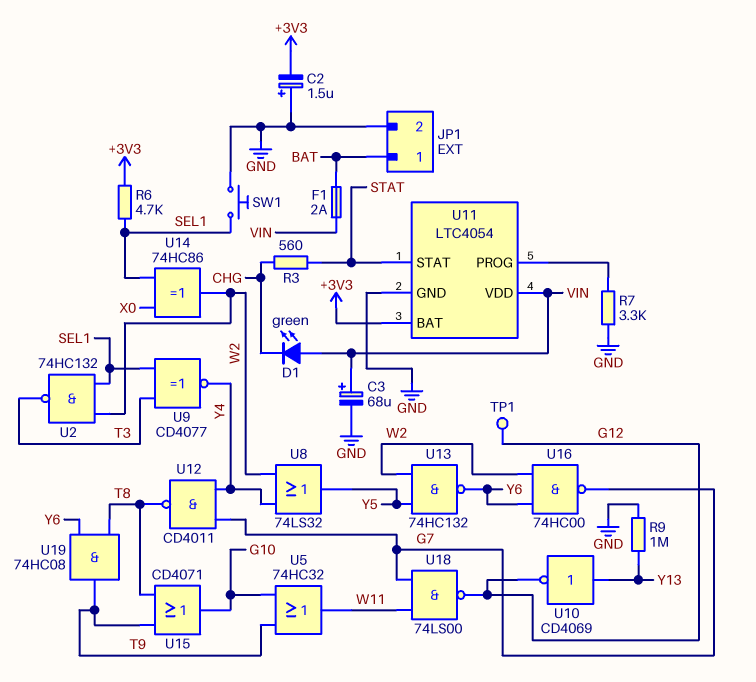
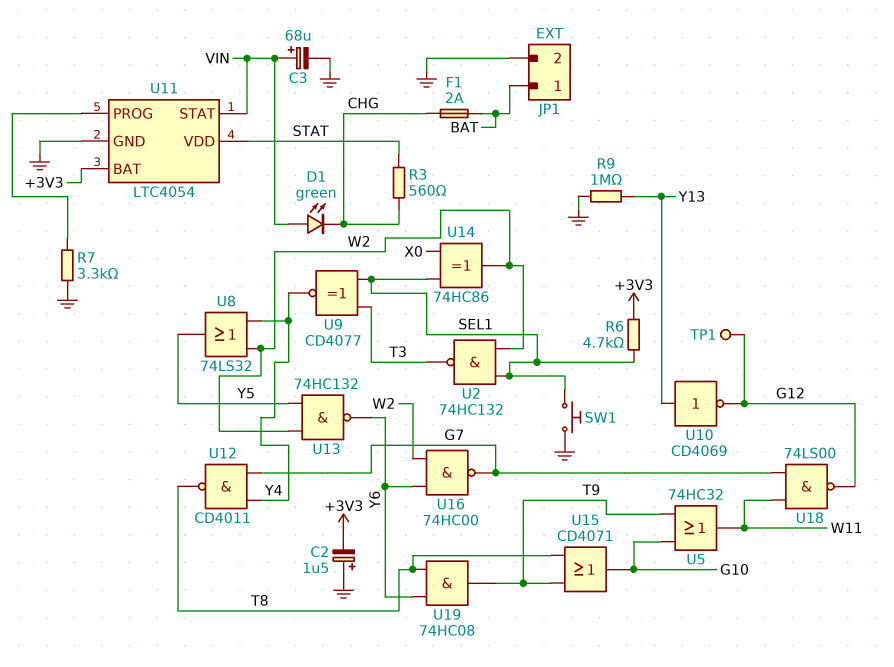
F1: 2A (BAT, VIN) -> 2A (BAT, CHG)
U11 pin STAT: STAT -> VIN
U11 pin VDD: VIN -> STAT

